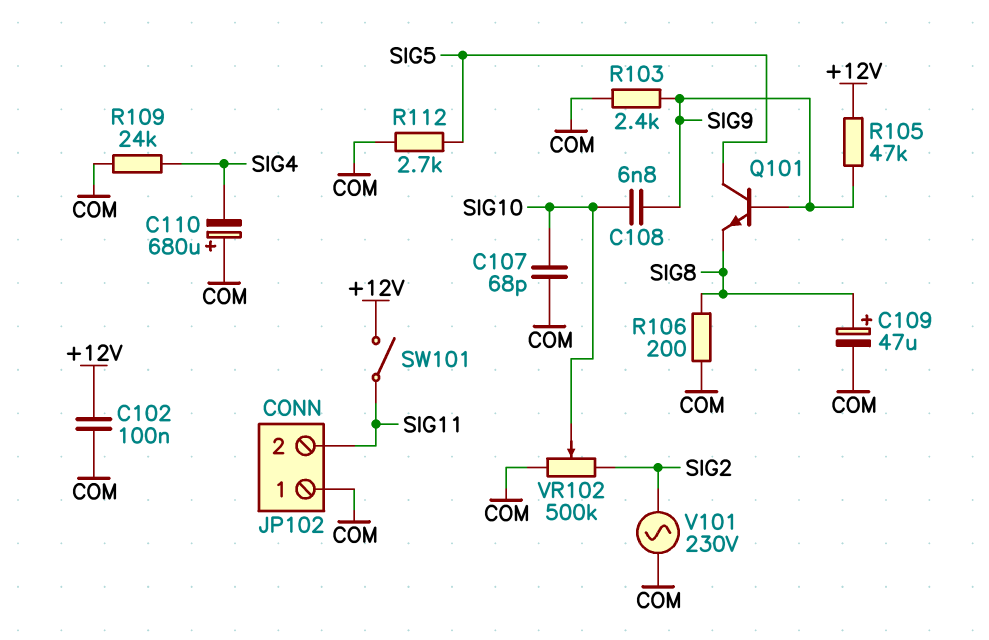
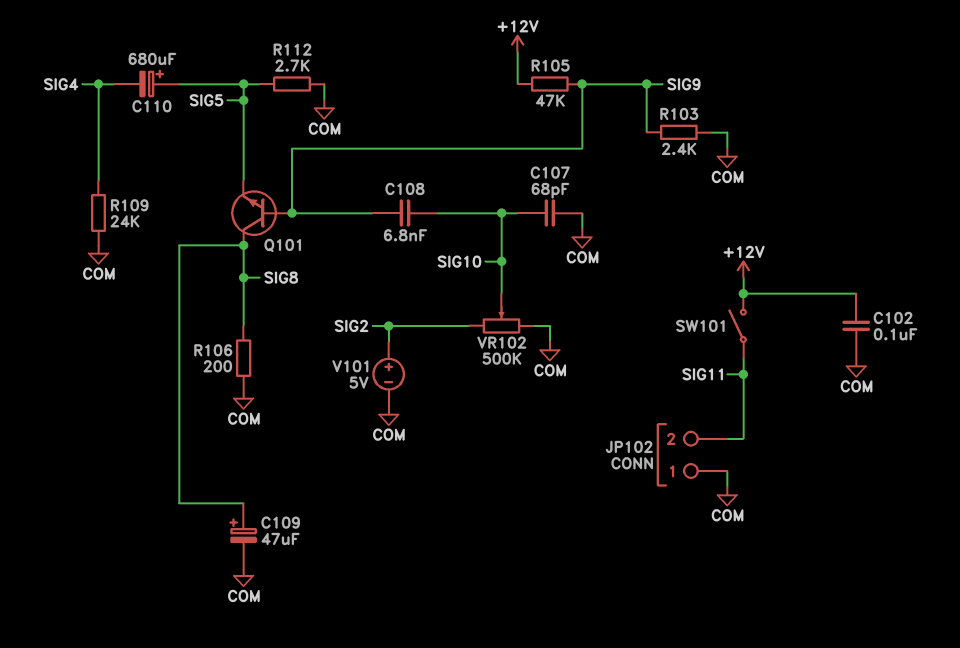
C110: 680uF (plus COM, minus SIG4) -> 680uF (plus SIG5, minus SIG4)
Q101: NPN (B SIG9, C SIG5, E SIG8) -> NPN (B SIG9, C SIG8, E SIG5)
V101: AC 230V (COM, SIG2) -> 5V (plus SIG2, minus COM)

